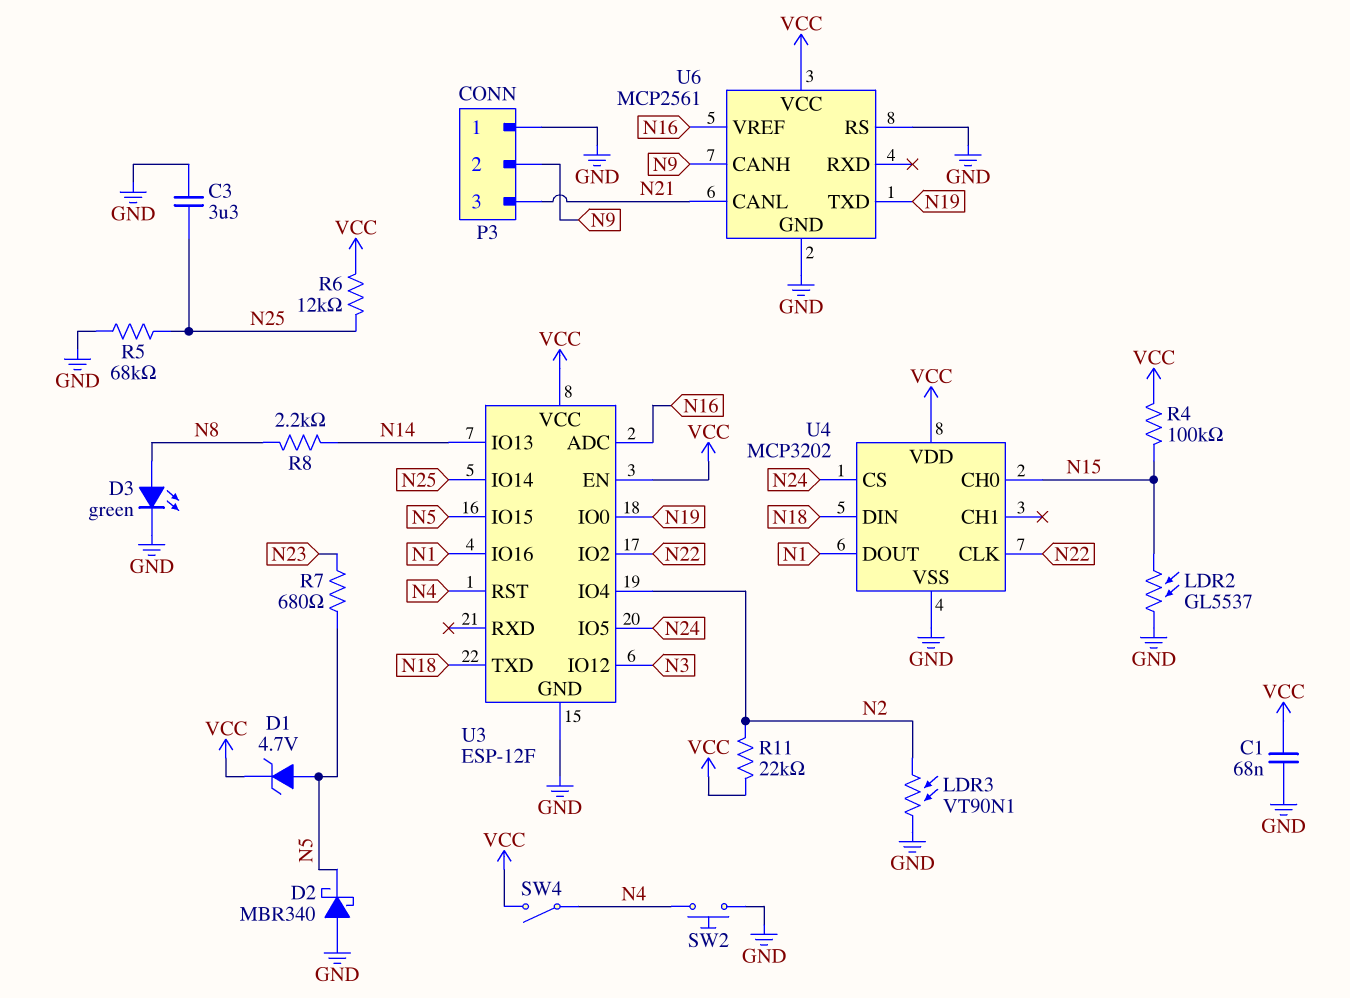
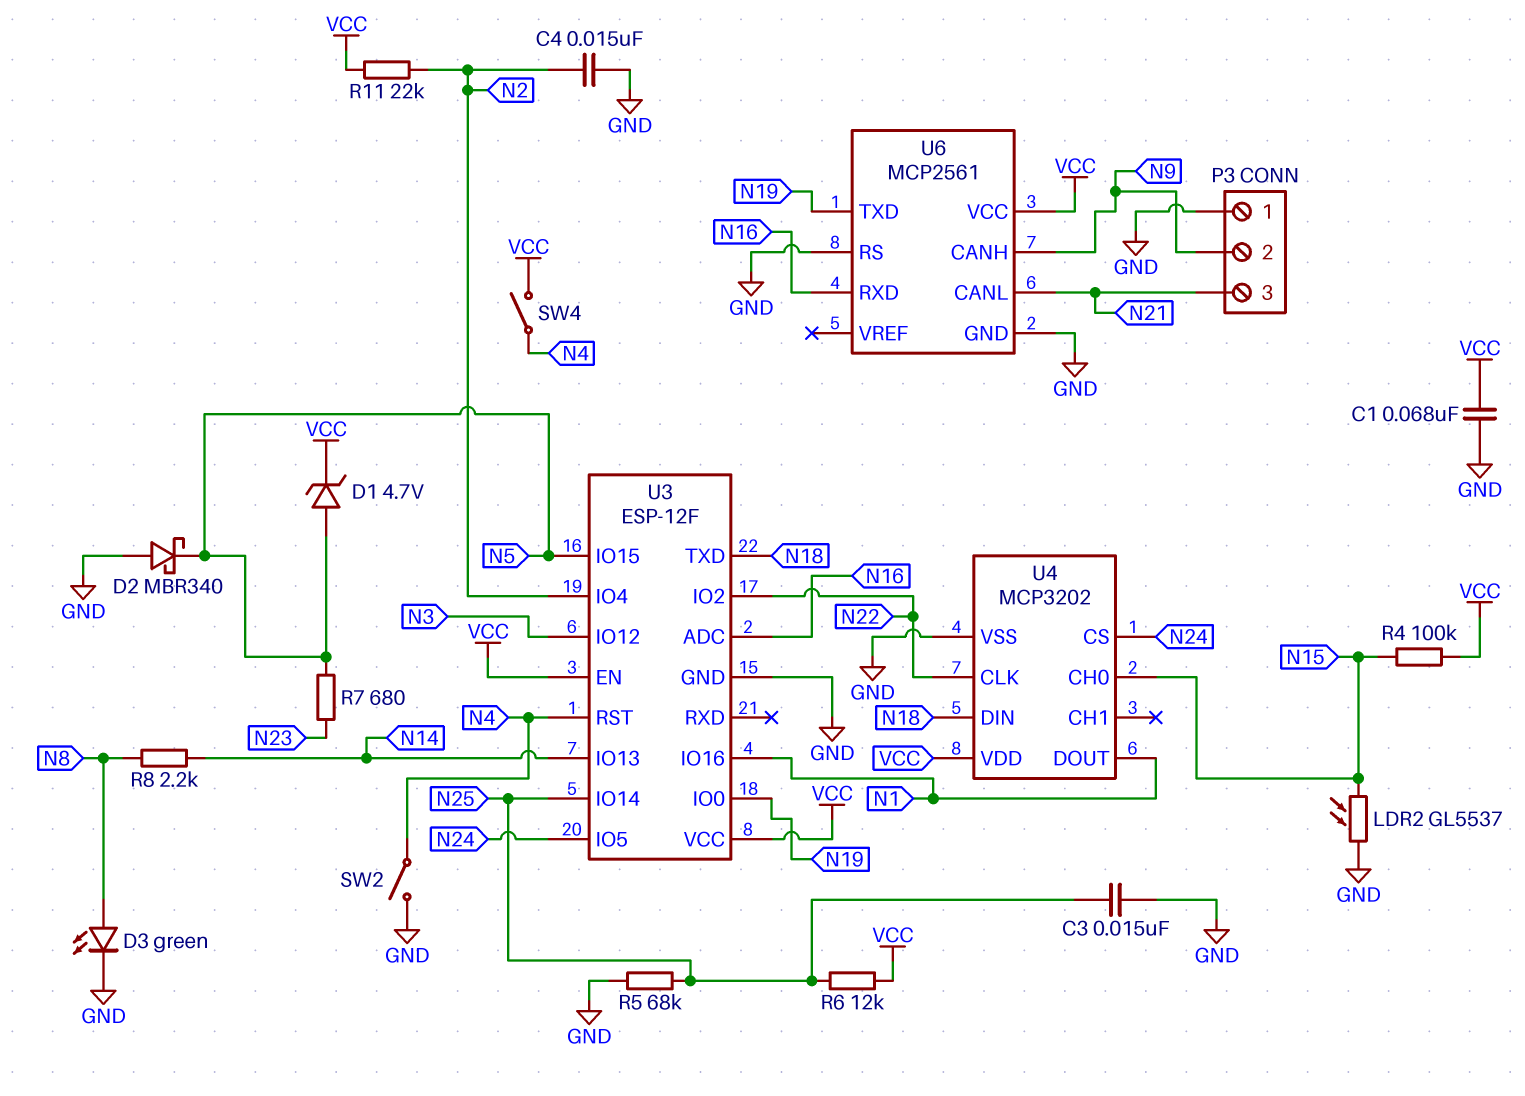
C3: 3.3uF (GND, N25) -> 15nF (GND, N25)
C4: none -> 15nF (GND, N2)
LDR3: VT90N1 (GND, N2) -> none
SW2: button (GND, N4) -> switch (GND, N4)
U6 pin RXD: none -> N16
U6 pin VREF: N16 -> none

